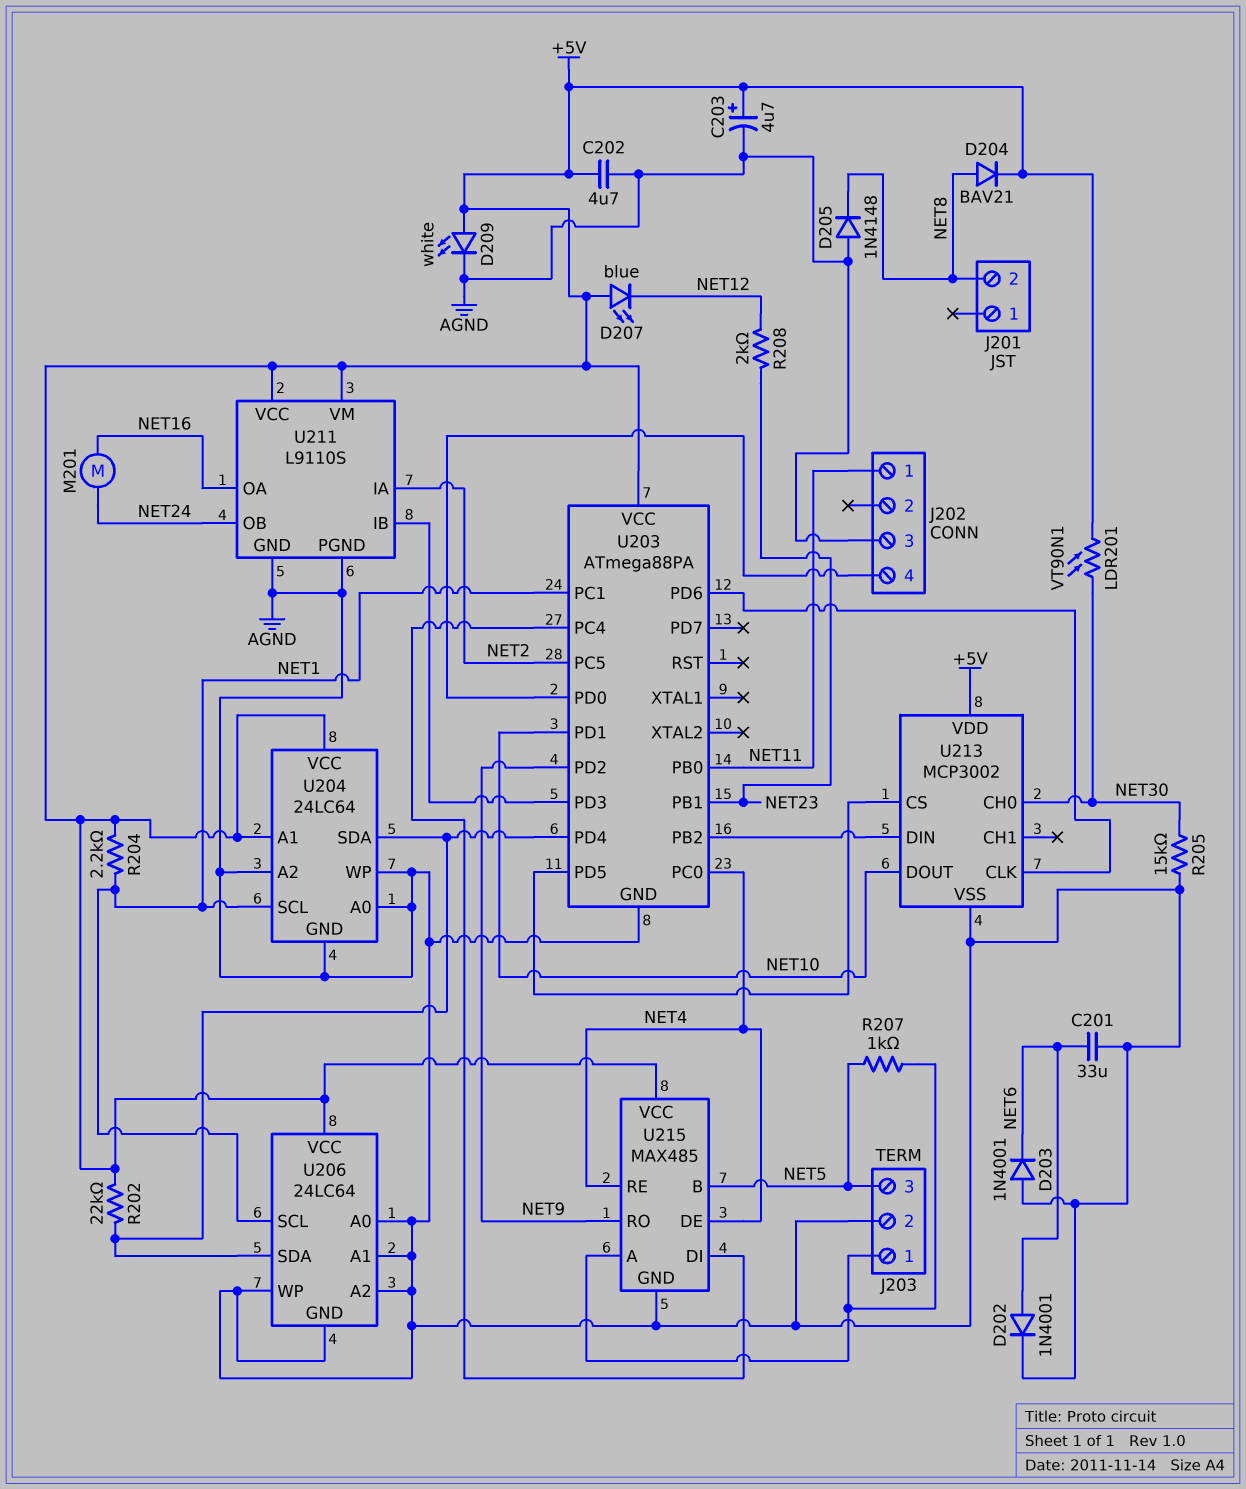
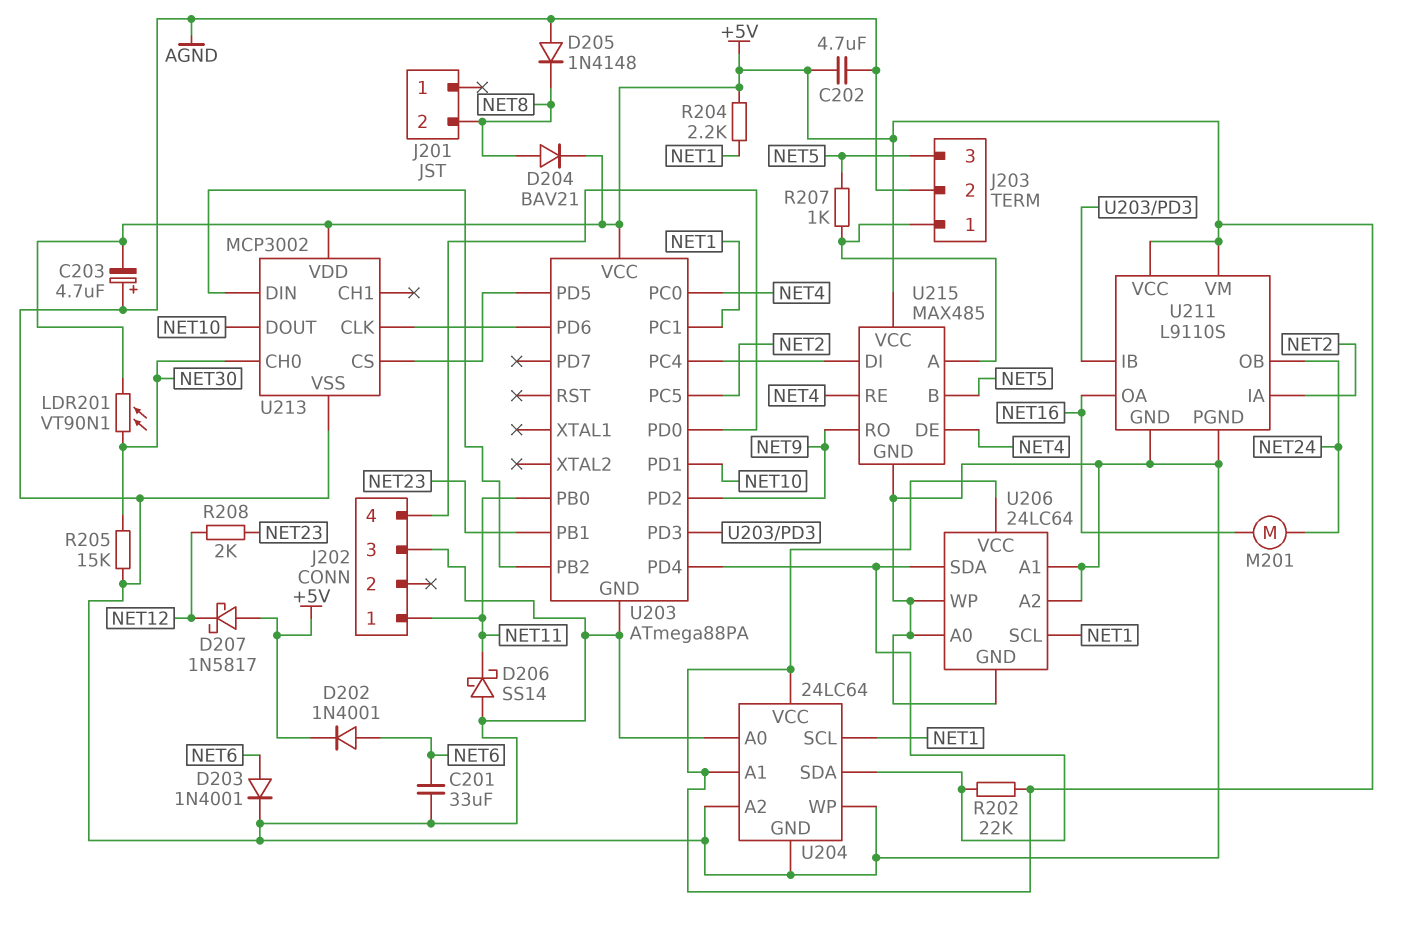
C203: 4.7uF (plus +5V, minus AGND) -> 4.7uF (plus AGND, minus +5V)
D202: diode 1N4001 (A NET6, K AGND) -> diode 1N4001 (A NET6, K +5V)
D203: diode 1N4001 (A AGND, K NET6) -> diode 1N4001 (A NET6, K AGND)
D206: none -> schottky SS14 (A AGND, K NET11)
D207: LED blue (A +5V, K NET12) -> schottky 1N5817 (A +5V, K NET12)
D209: LED white (A +5V, K AGND) -> none

